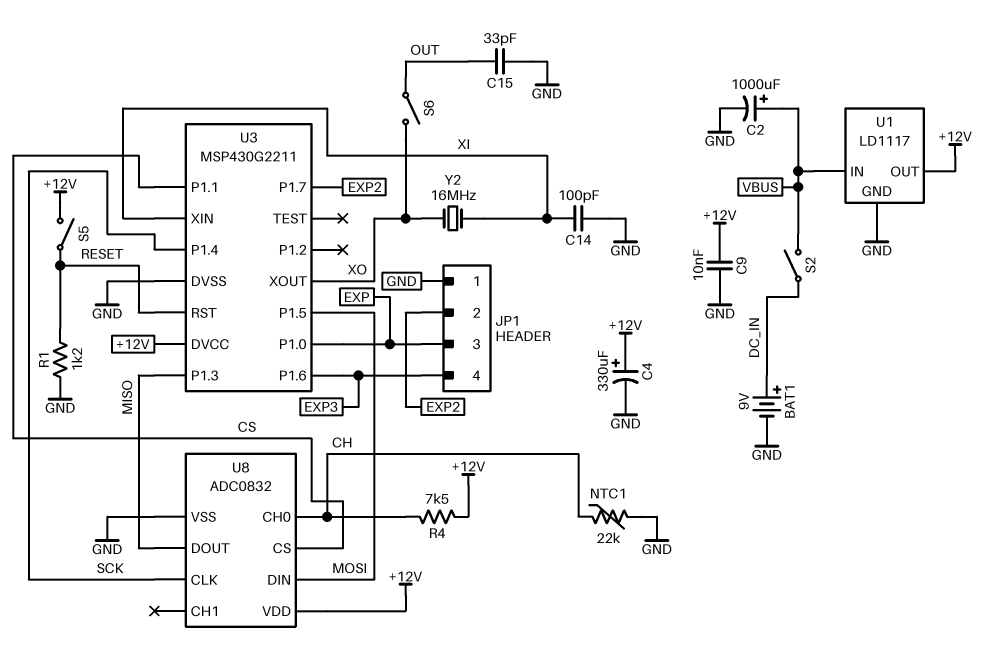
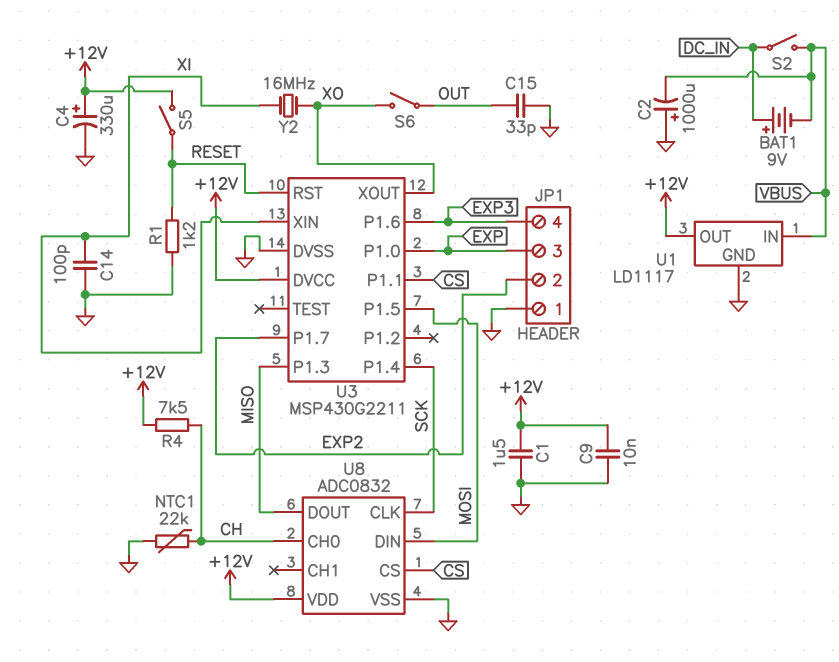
BAT1: 9V (plus DC_IN, minus GND) -> 9V (plus DC_IN, minus VBUS)
C1: none -> 1.5uF (+12V, GND)
C2: 1000uF (plus VBUS, minus GND) -> 1000uF (plus GND, minus VBUS)

